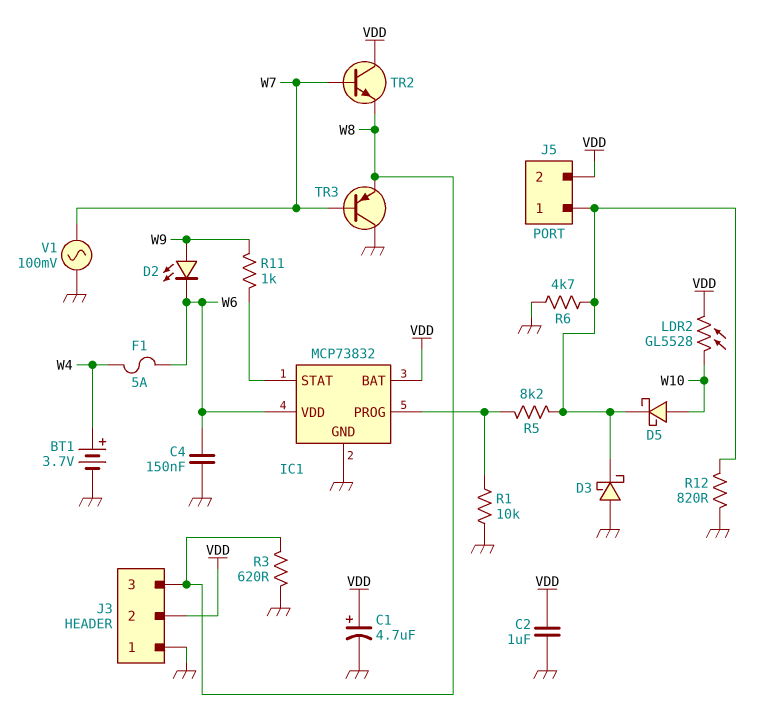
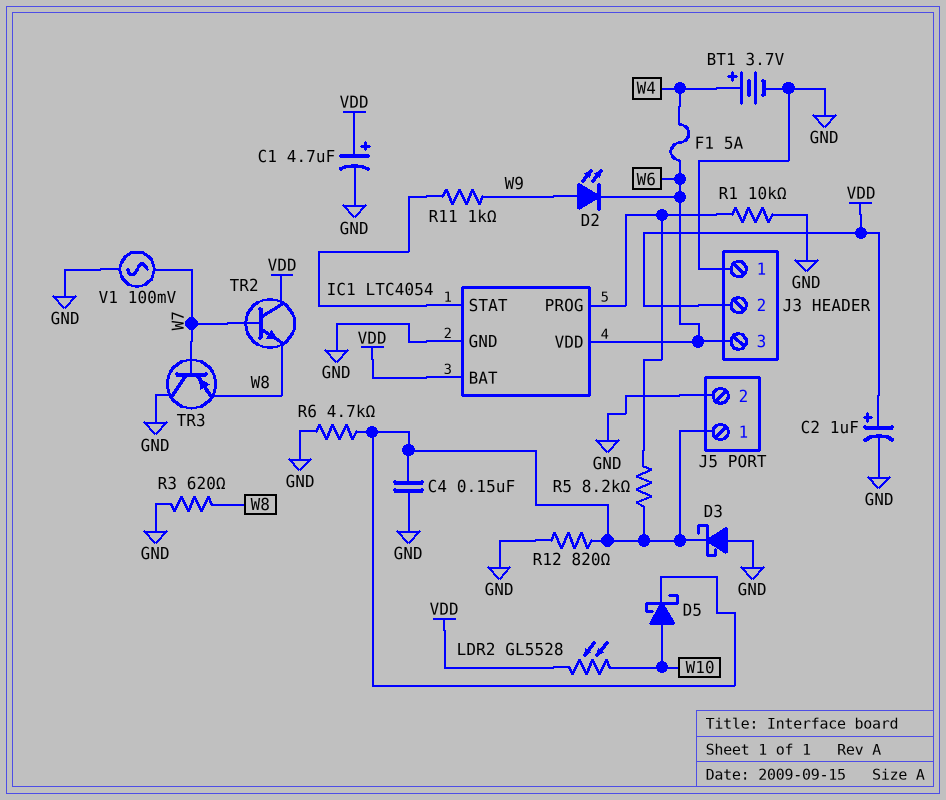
C2: 1uF (GND, VDD) -> 1uF (plus VDD, minus GND)
C4: 150nF (GND, W6) -> 150nF (GND, J5/1)
IC1: MCP73832 -> LTC4054
J3 pin 3: W8 -> W6
J5 pin 2: VDD -> GND

